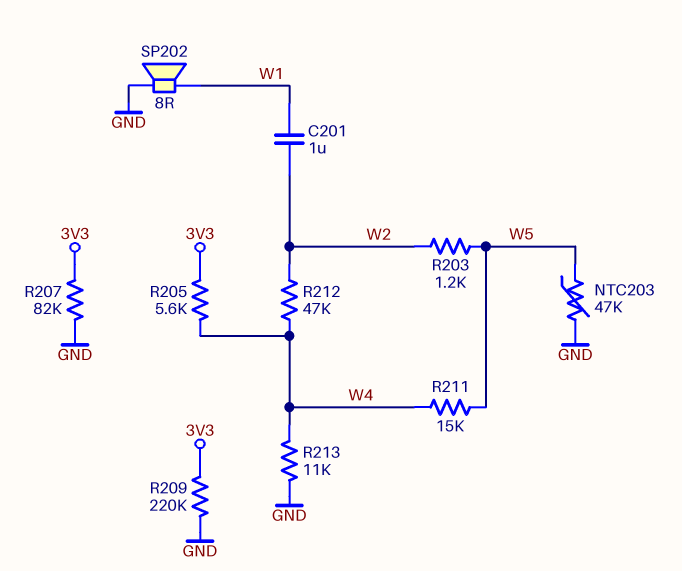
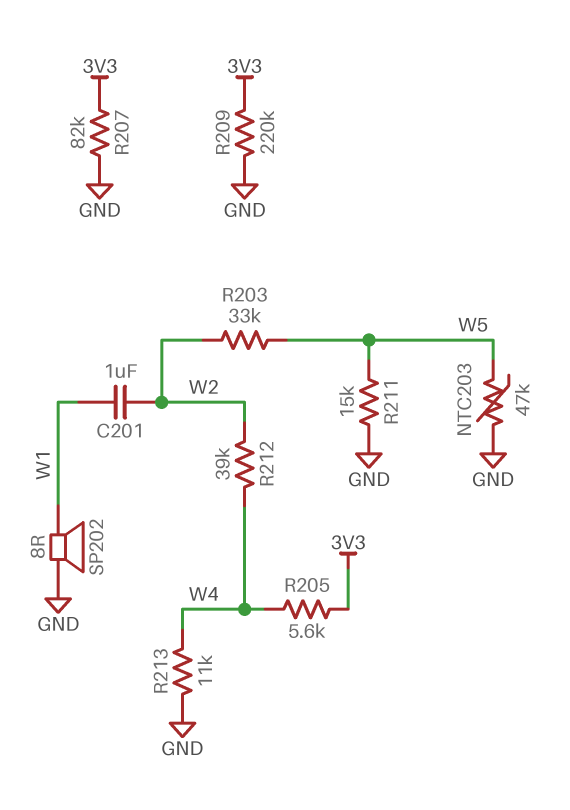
R203: 1.2k (W2, W5) -> 33k (W2, W5)
R211: 15k (W4, W5) -> 15k (GND, W5)
R212: 47k (W2, W4) -> 39k (W2, W4)

